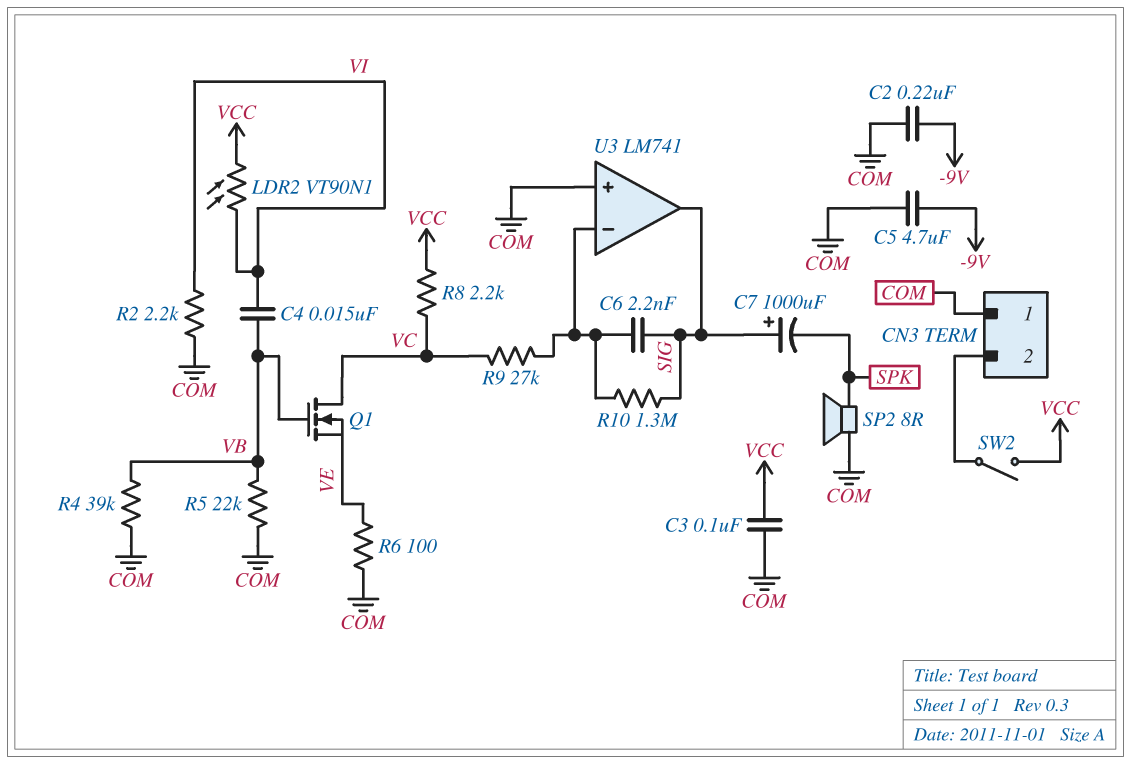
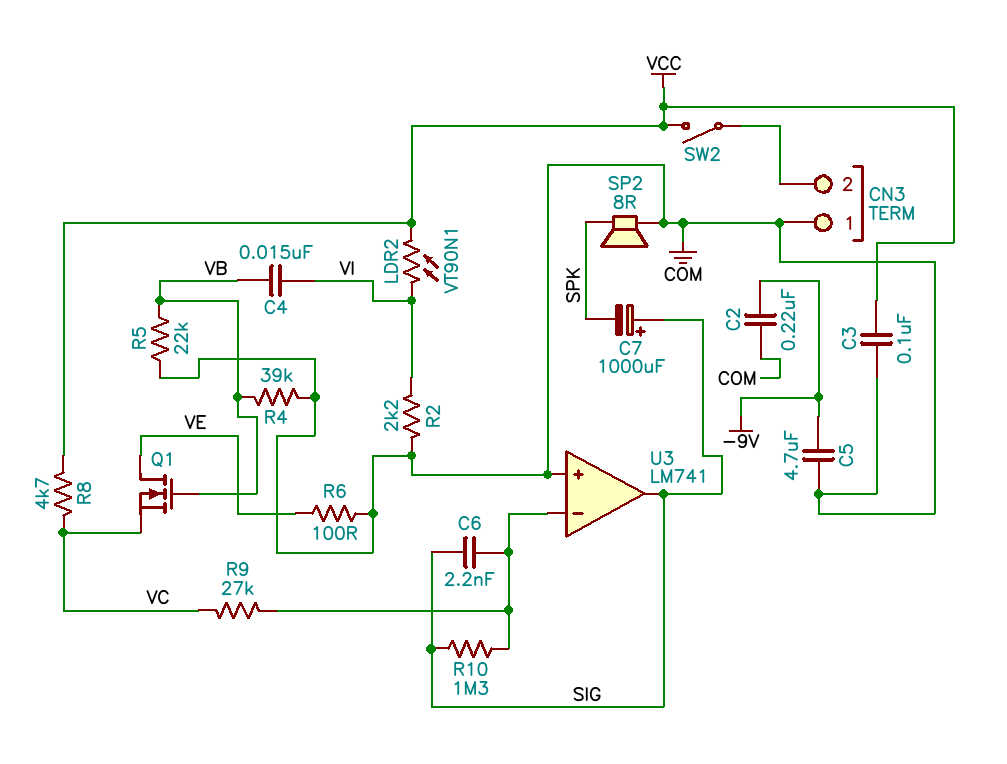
Q1: NMOS (G VB, D VC, S VE) -> NMOS (G VB, D VE, S VC)
R8: 2.2k (VC, VCC) -> 4.7k (VC, VCC)

